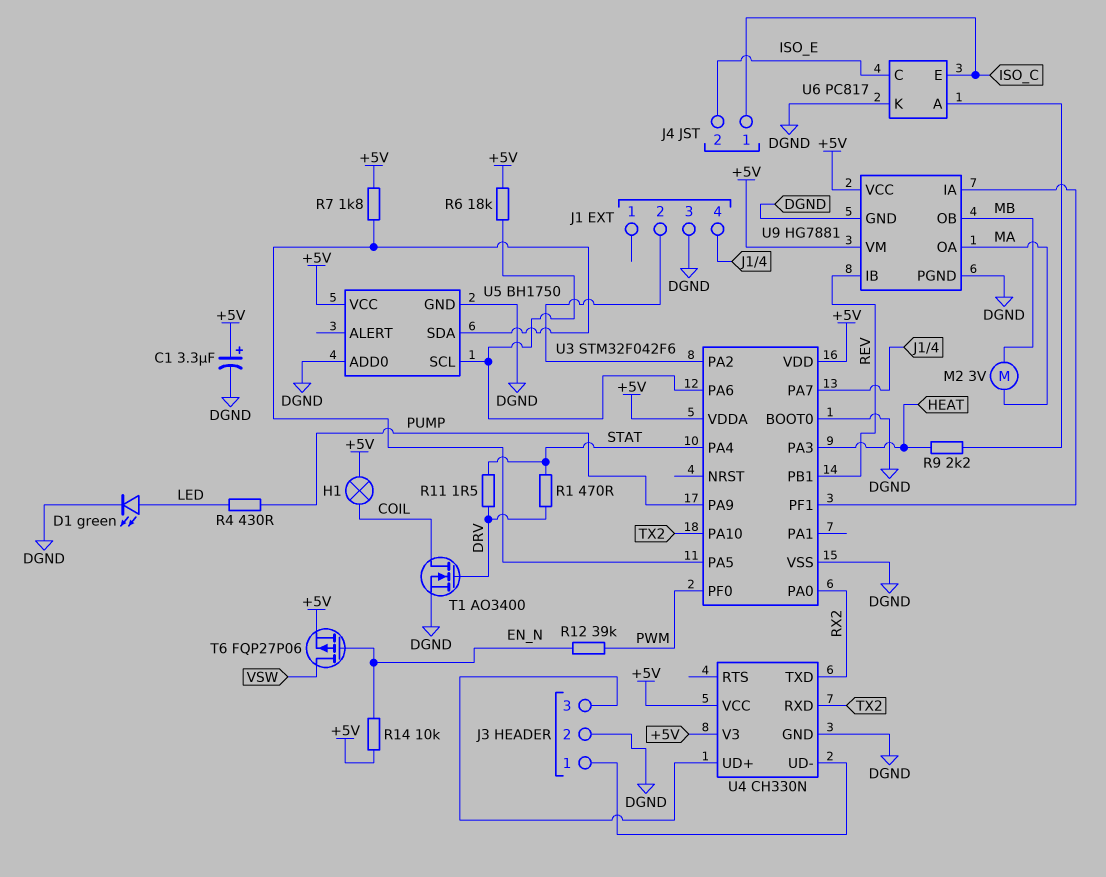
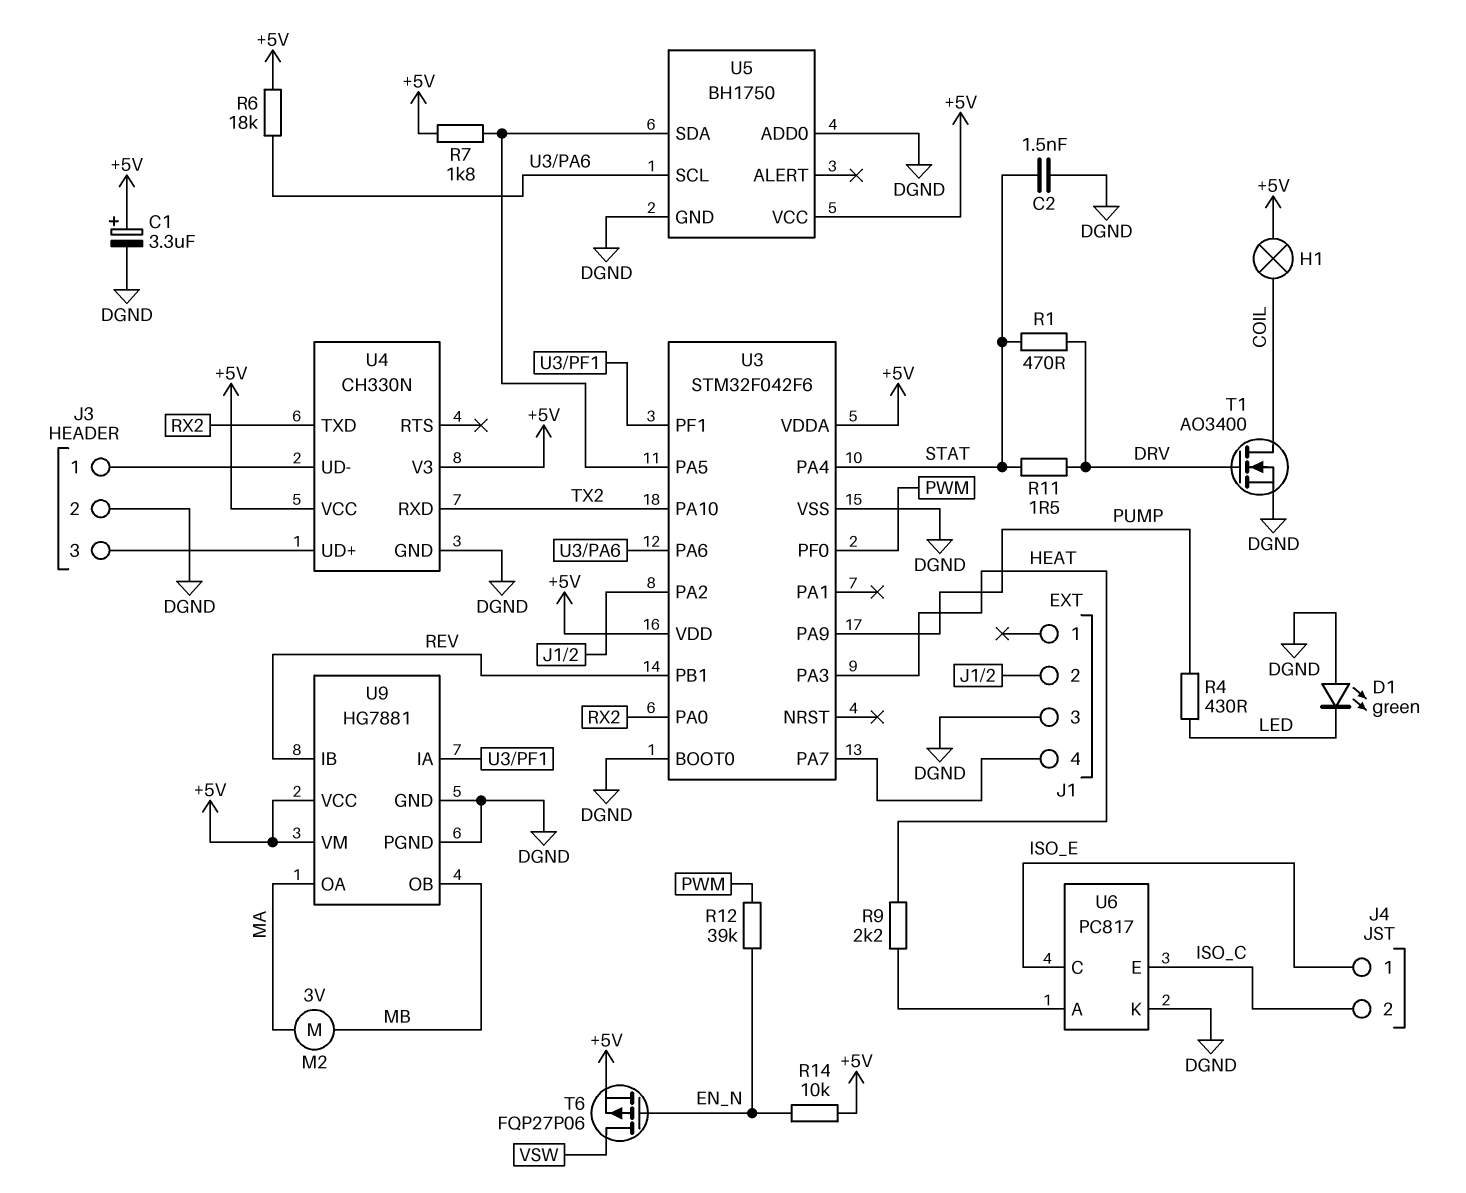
C2: none -> 1.5nF (DGND, STAT)
D1: LED green (A LED, K DGND) -> LED green (A DGND, K LED)
J4 pin 1: ISO_C -> ISO_E
J4 pin 2: ISO_E -> ISO_C

